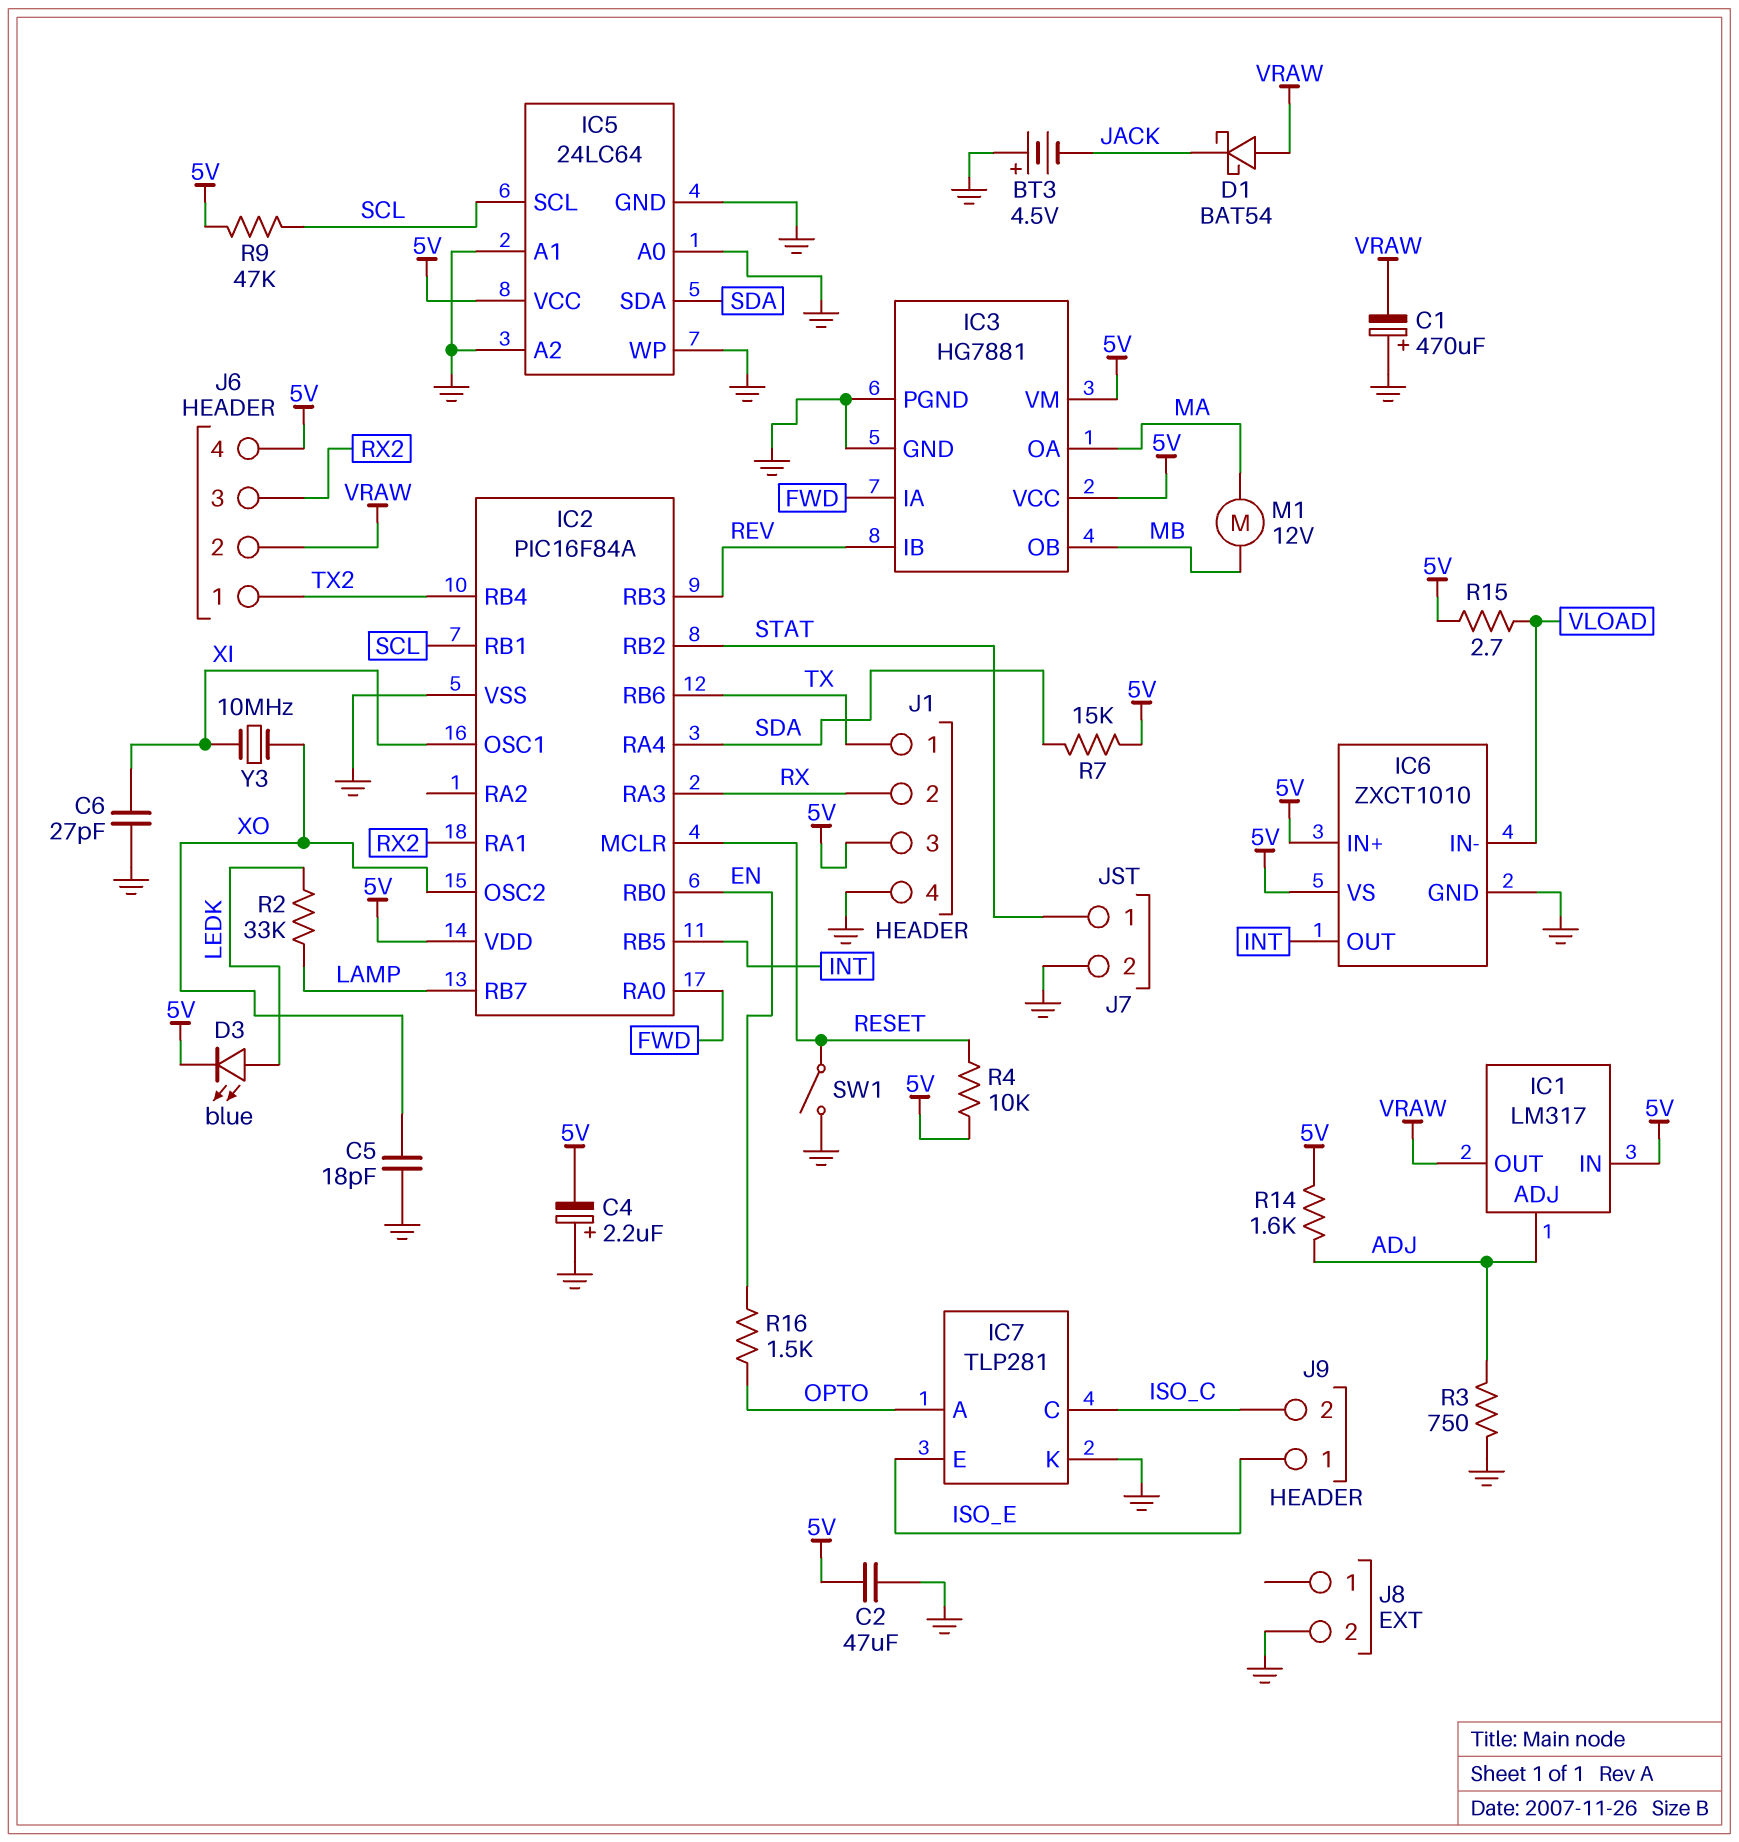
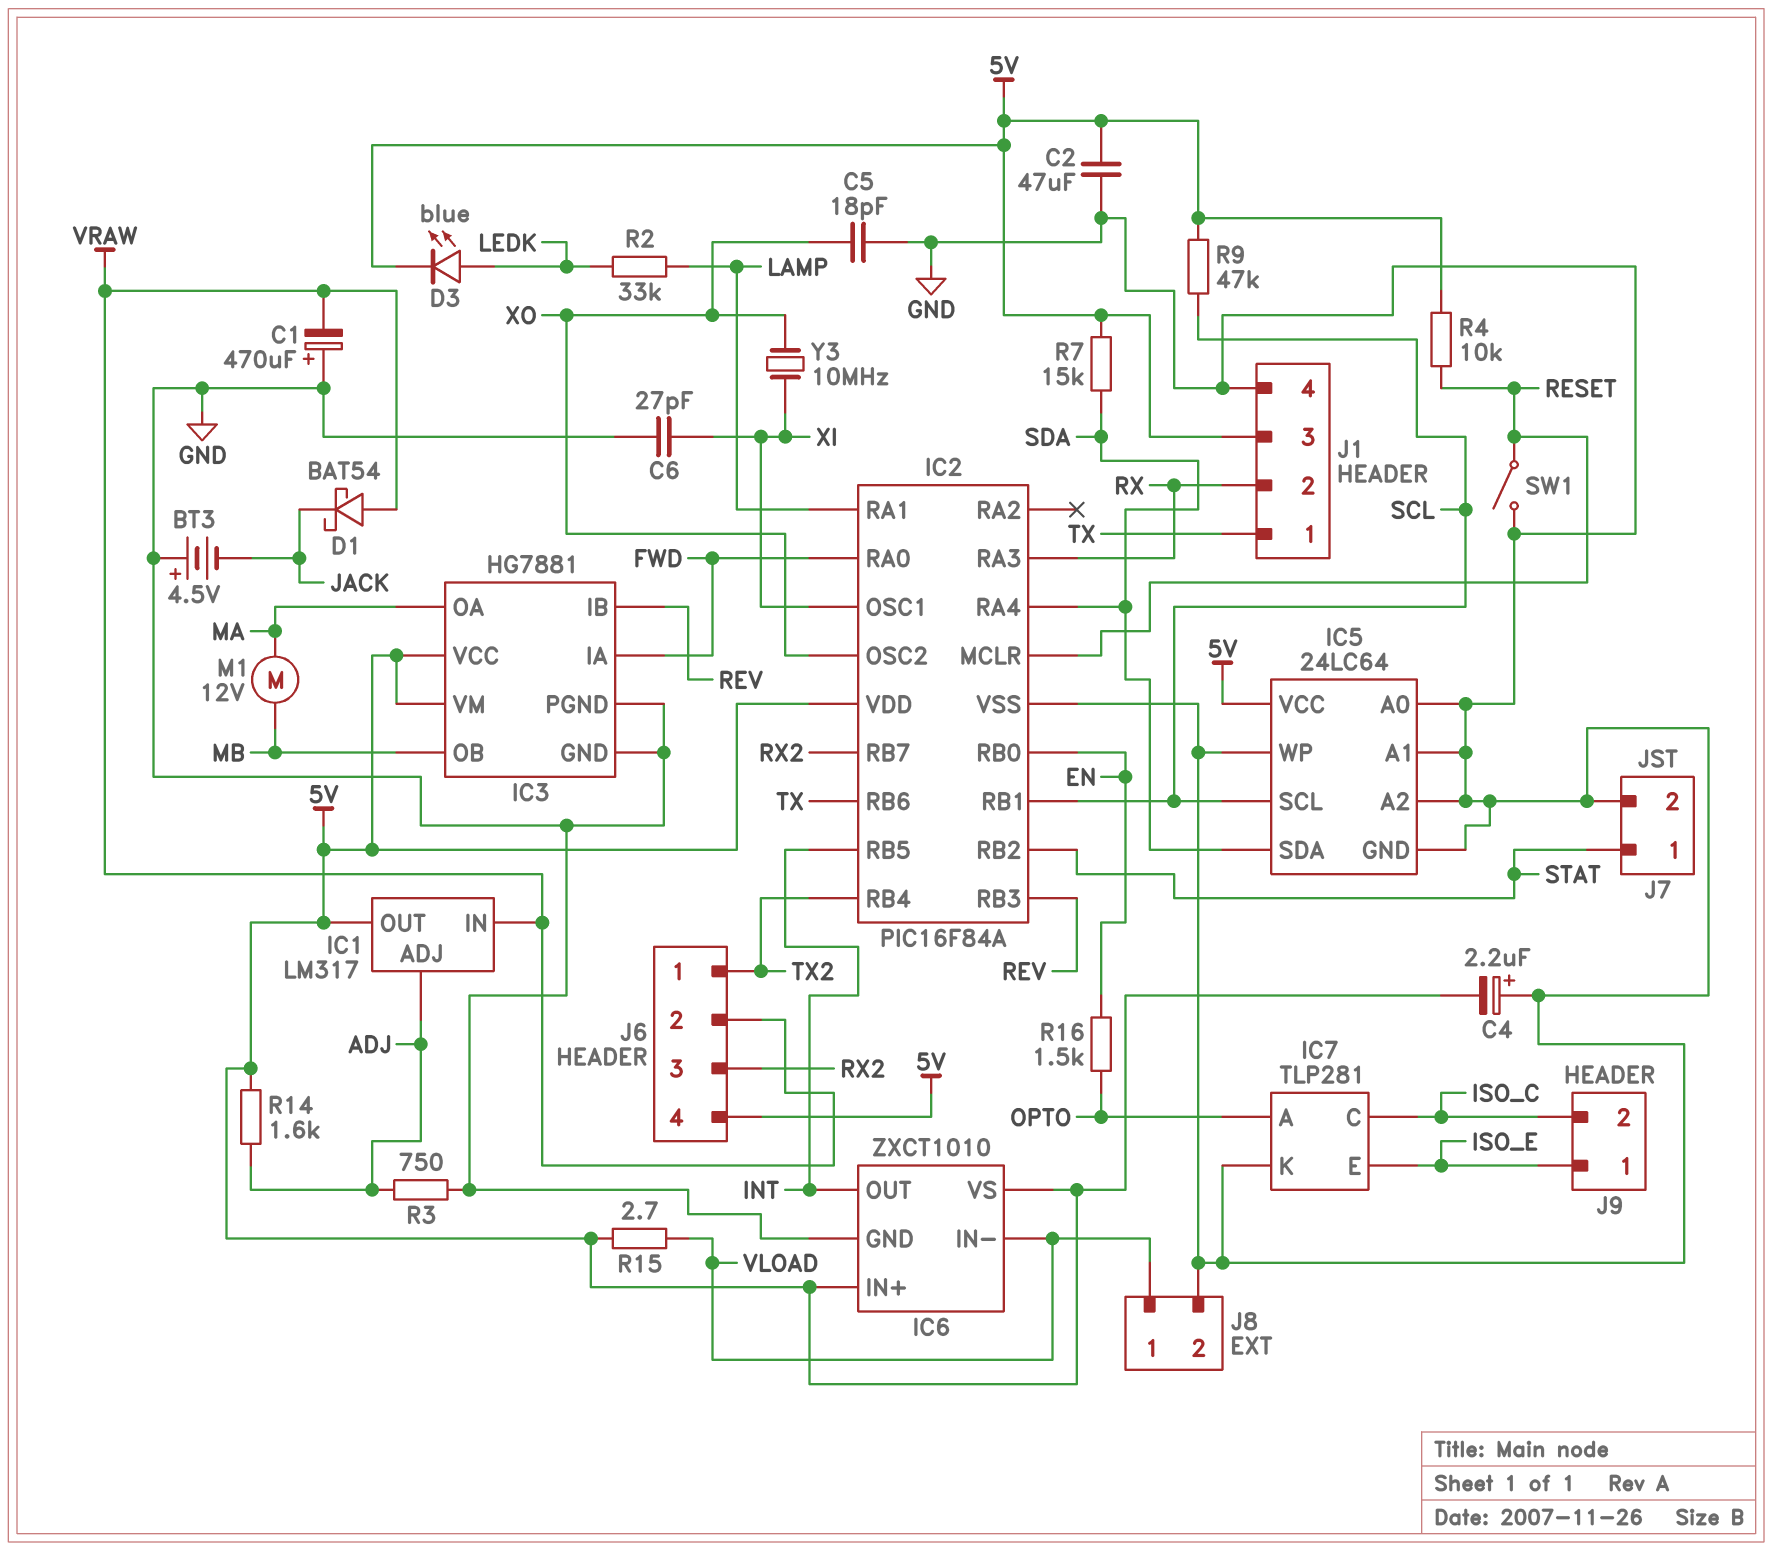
IC1 pin IN: 5V -> VRAW
IC1 pin OUT: VRAW -> 5V
IC2 pin RA1: RX2 -> LAMP
IC2 pin RB7: LAMP -> RX2
J8 pin 1: none -> VLOAD

